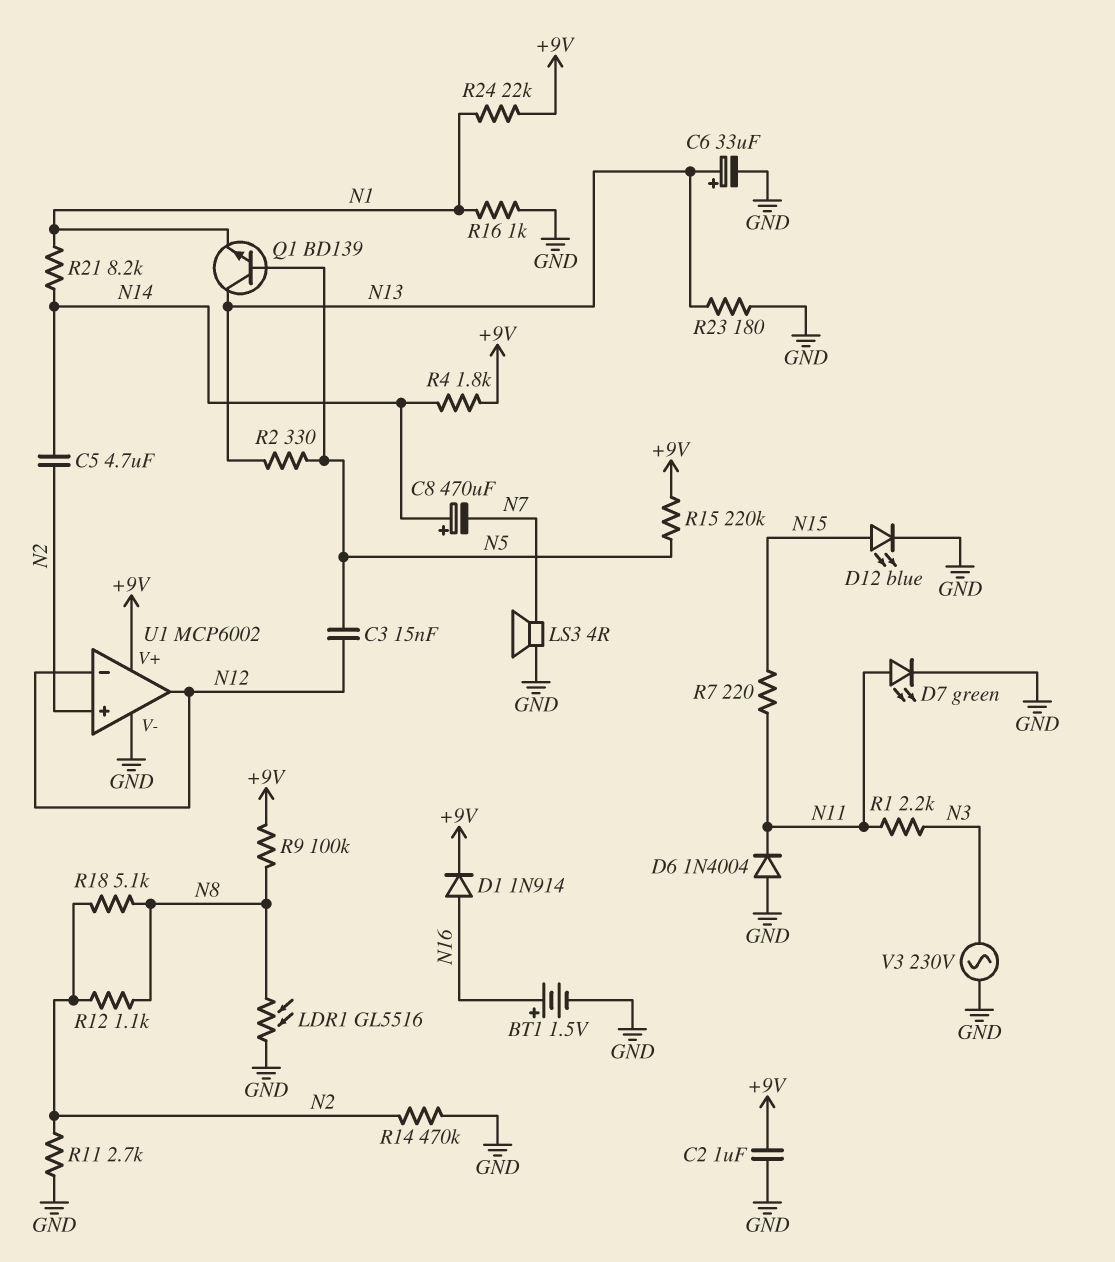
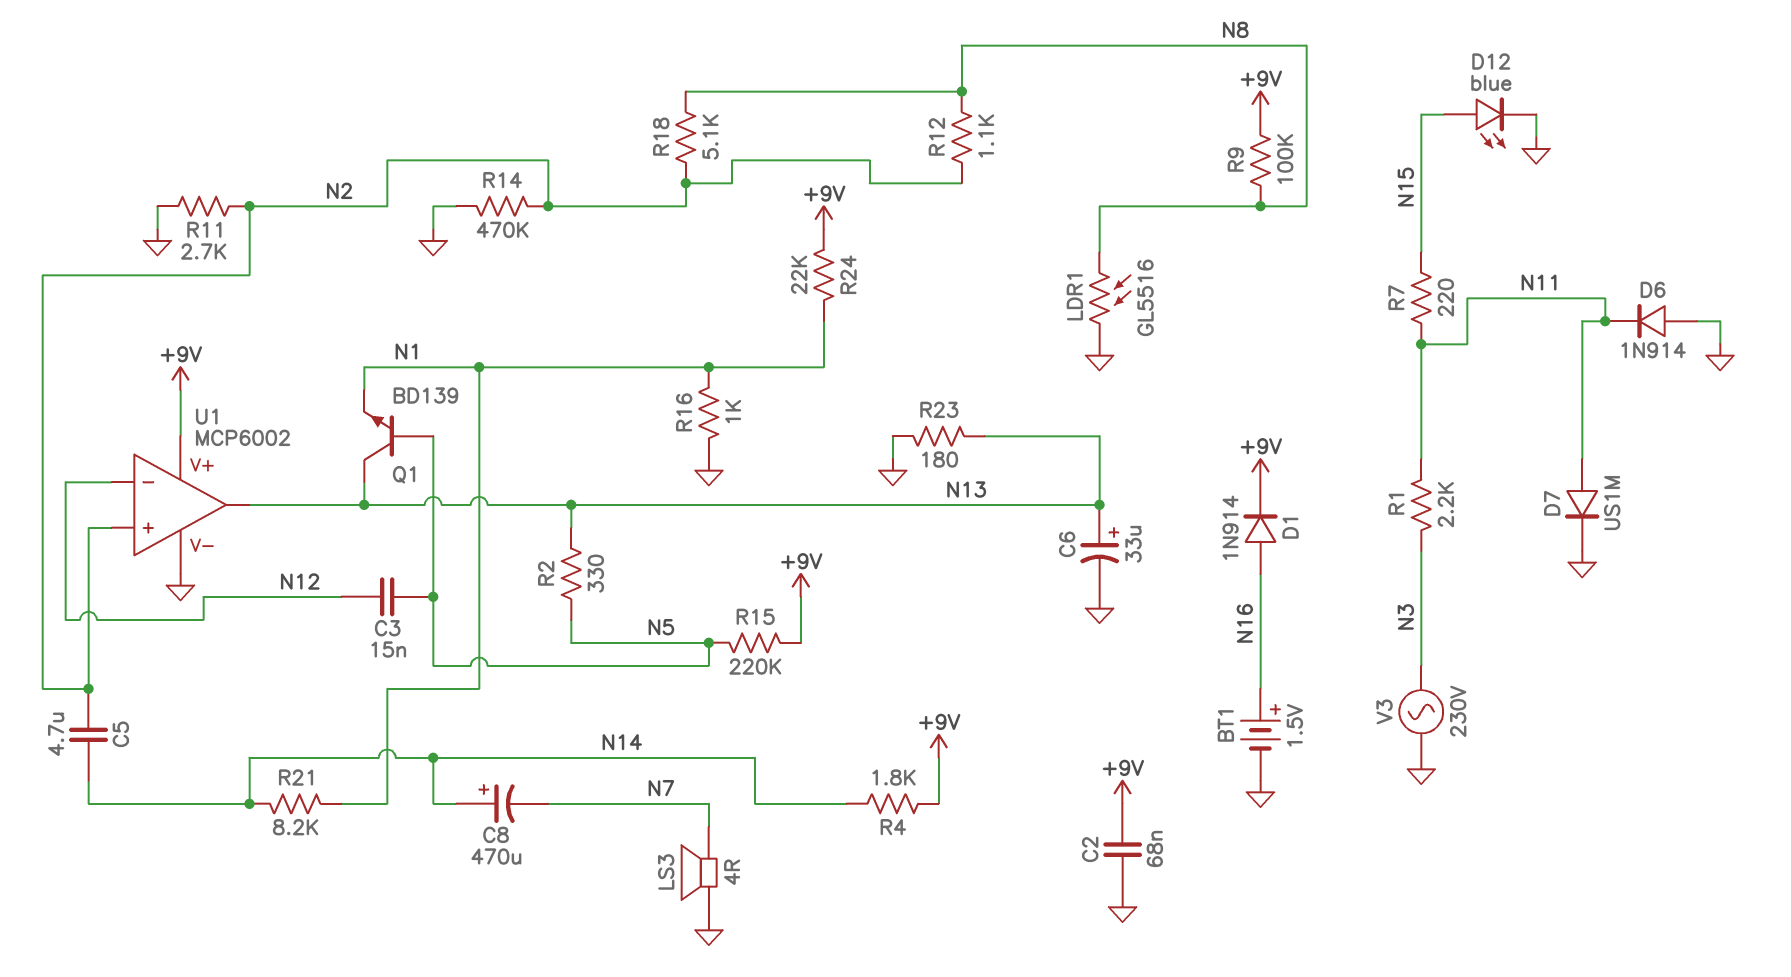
C2: 1uF (+9V, GND) -> 68nF (+9V, GND)
D6: diode 1N4004 (A GND, K N11) -> diode 1N914 (A GND, K N11)
D7: LED green (A N11, K GND) -> diode US1M (A N11, K GND)
U1 pin out: N12 -> N13

